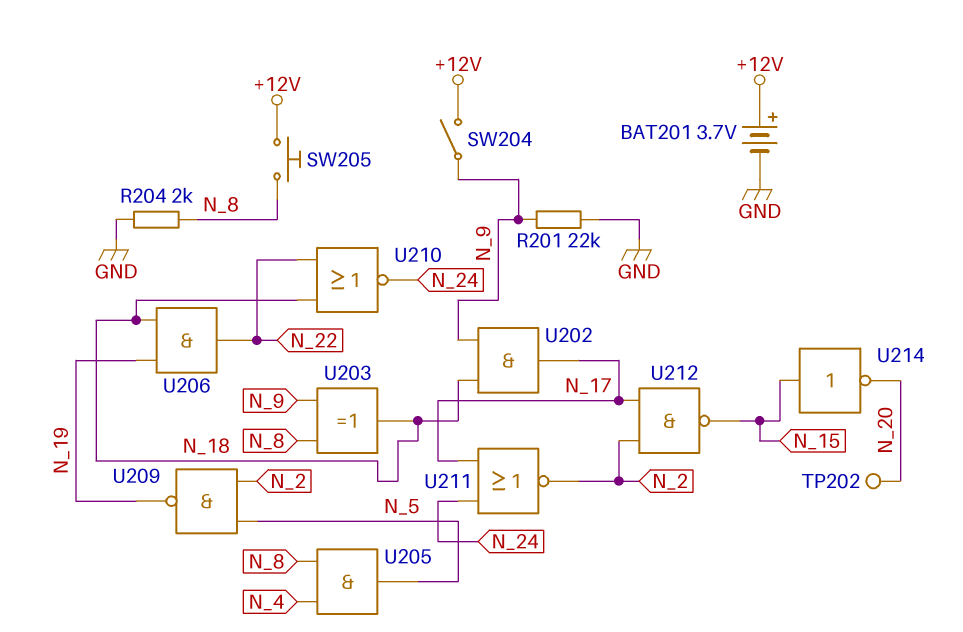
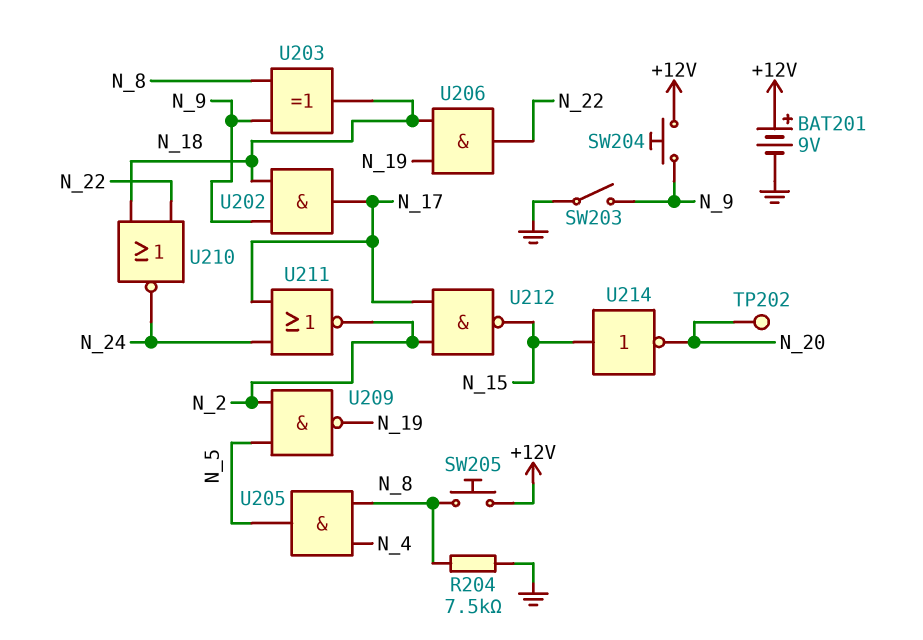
BAT201: 3.7V (plus +12V, minus GND) -> 9V (plus +12V, minus GND)
R201: 22k (GND, N_9) -> none
R204: 2k (GND, N_8) -> 7.5k (GND, N_8)
SW203: none -> switch (GND, N_9)
SW204: switch (+12V, N_9) -> button (+12V, N_9)

